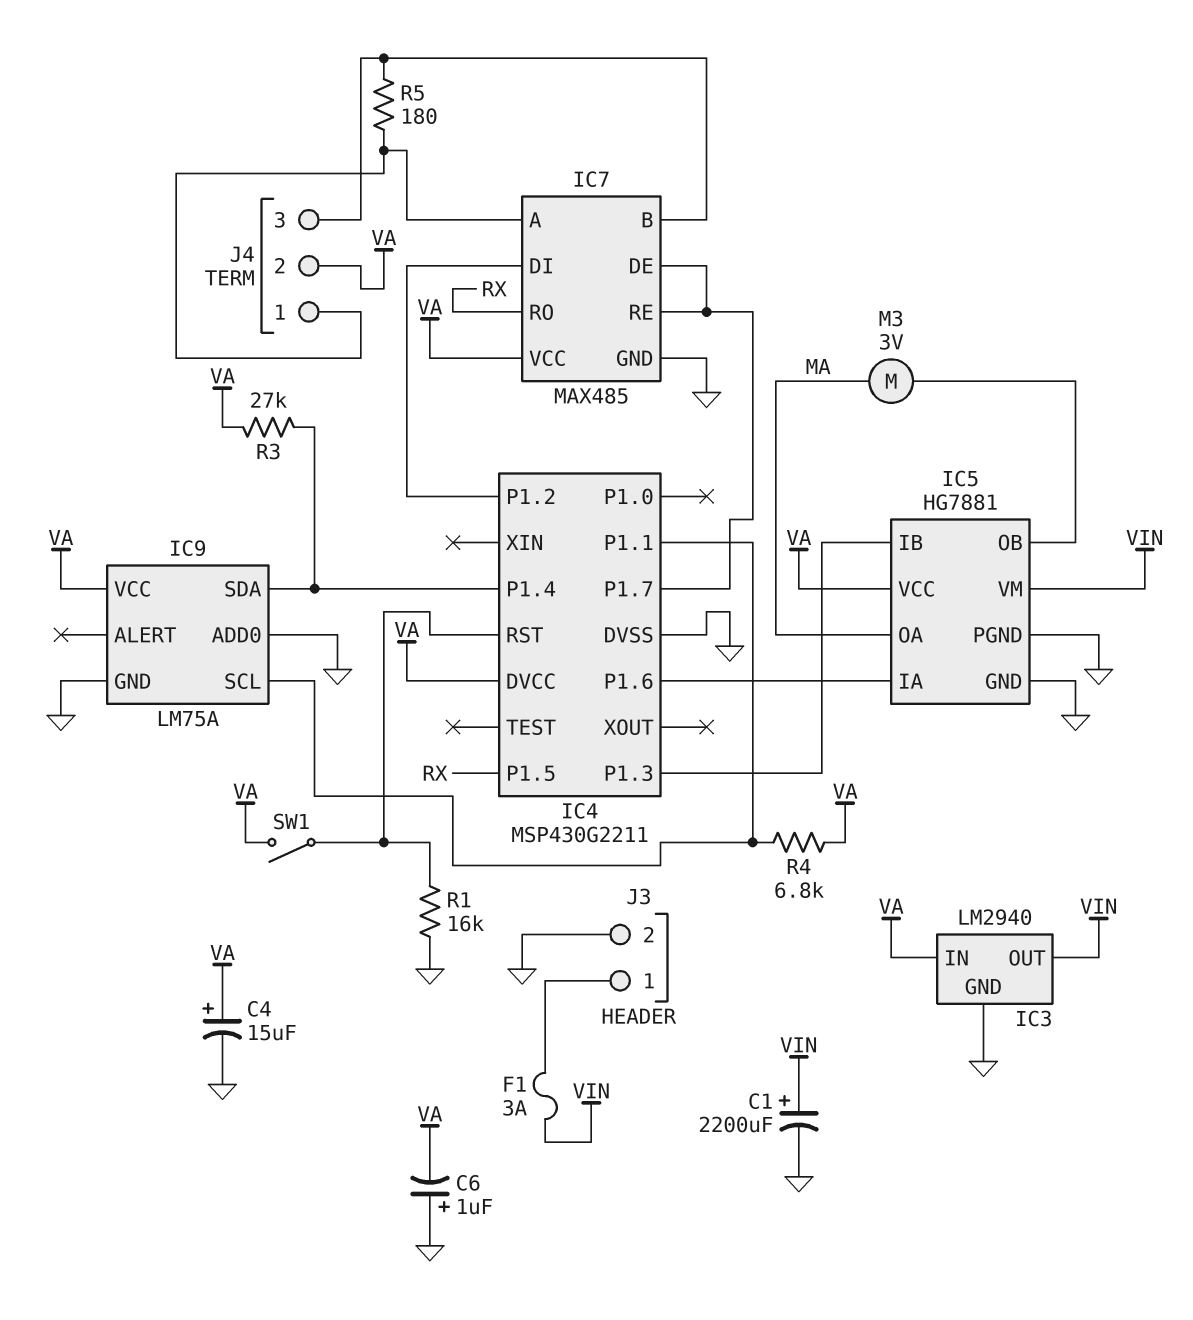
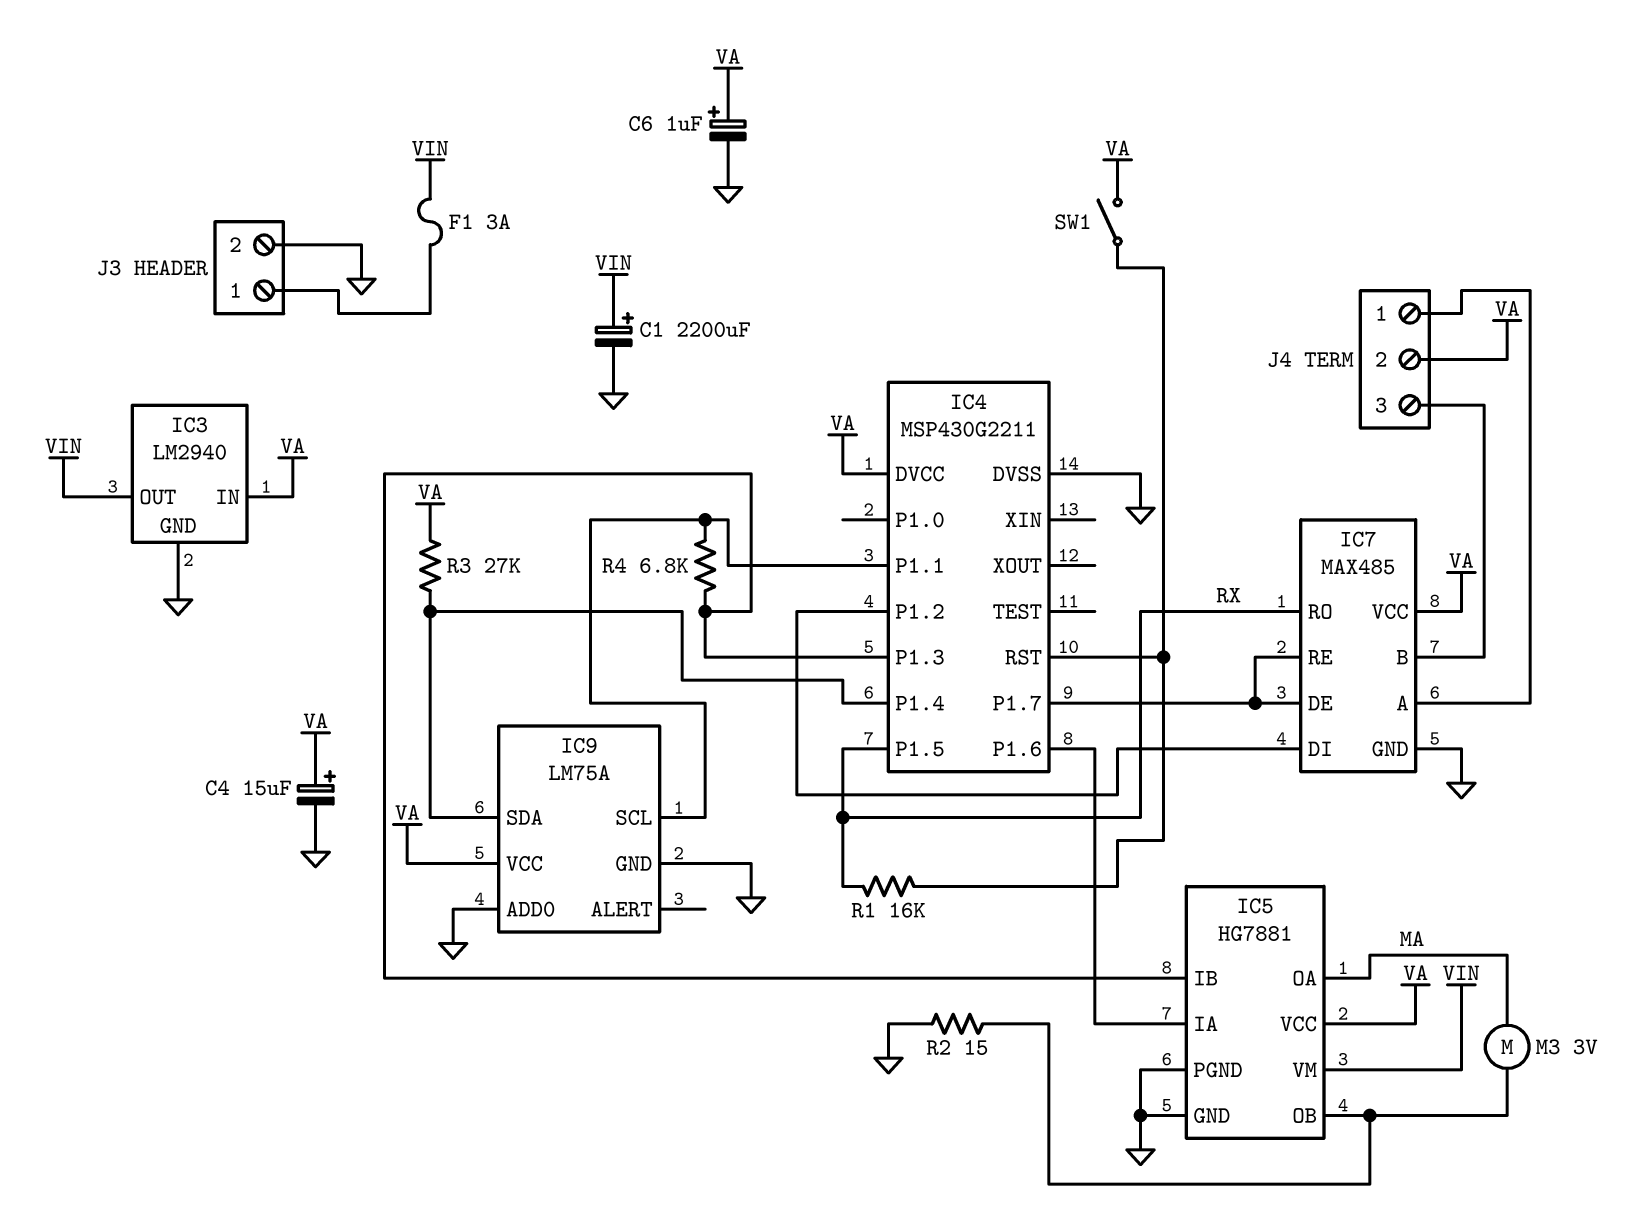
C6: 1uF (plus GND, minus VA) -> 1uF (plus VA, minus GND)
R1: 16k (GND, IC4/RST) -> 16k (IC4/RST, RX)
R2: none -> 15 (GND, IC5/OB)
R4: 6.8k (IC4/P1.1, VA) -> 6.8k (IC4/P1.1, IC4/P1.3)
R5: 180 (IC7/A, IC7/B) -> none

